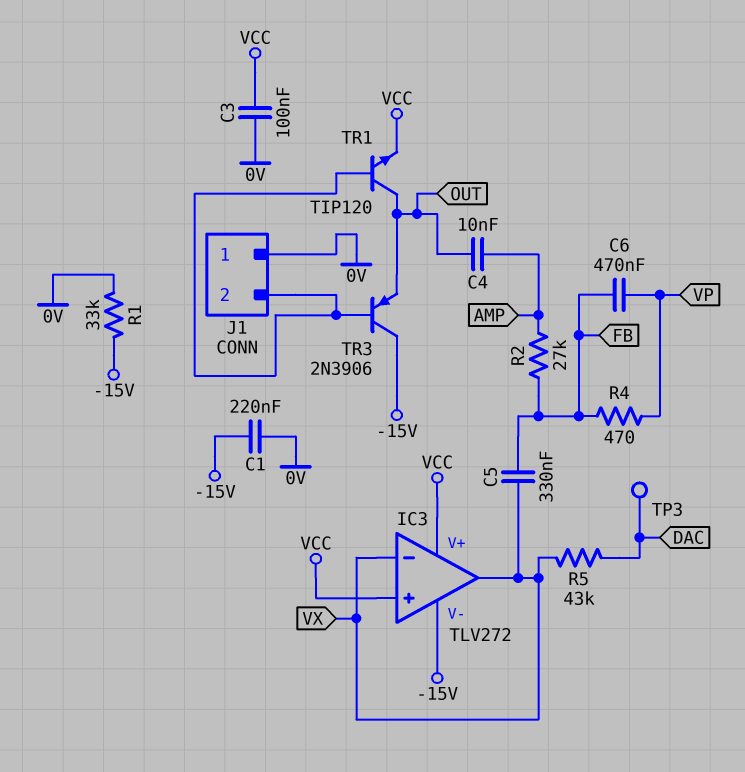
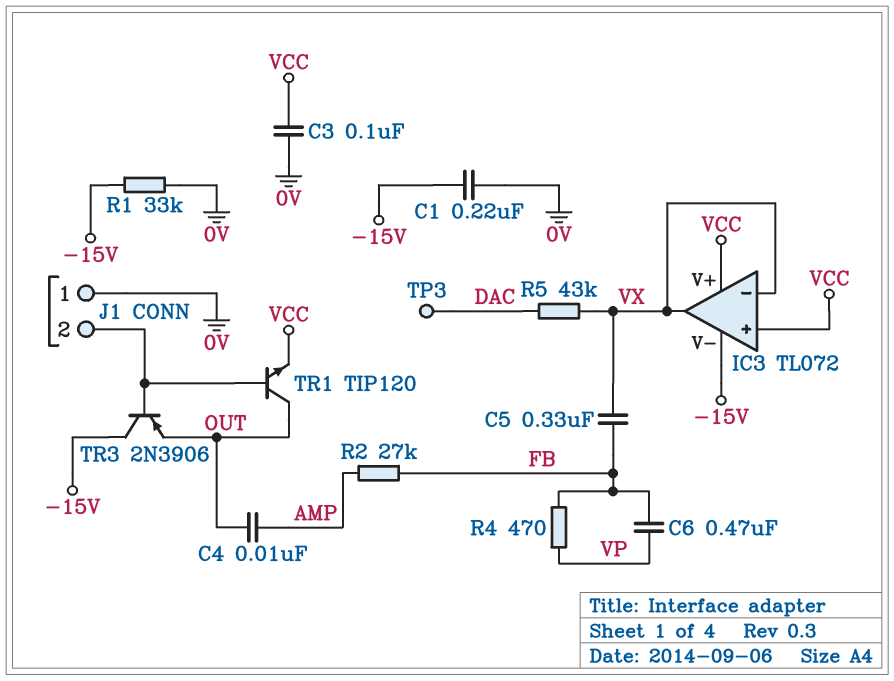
IC3: TLV272 -> TL072

